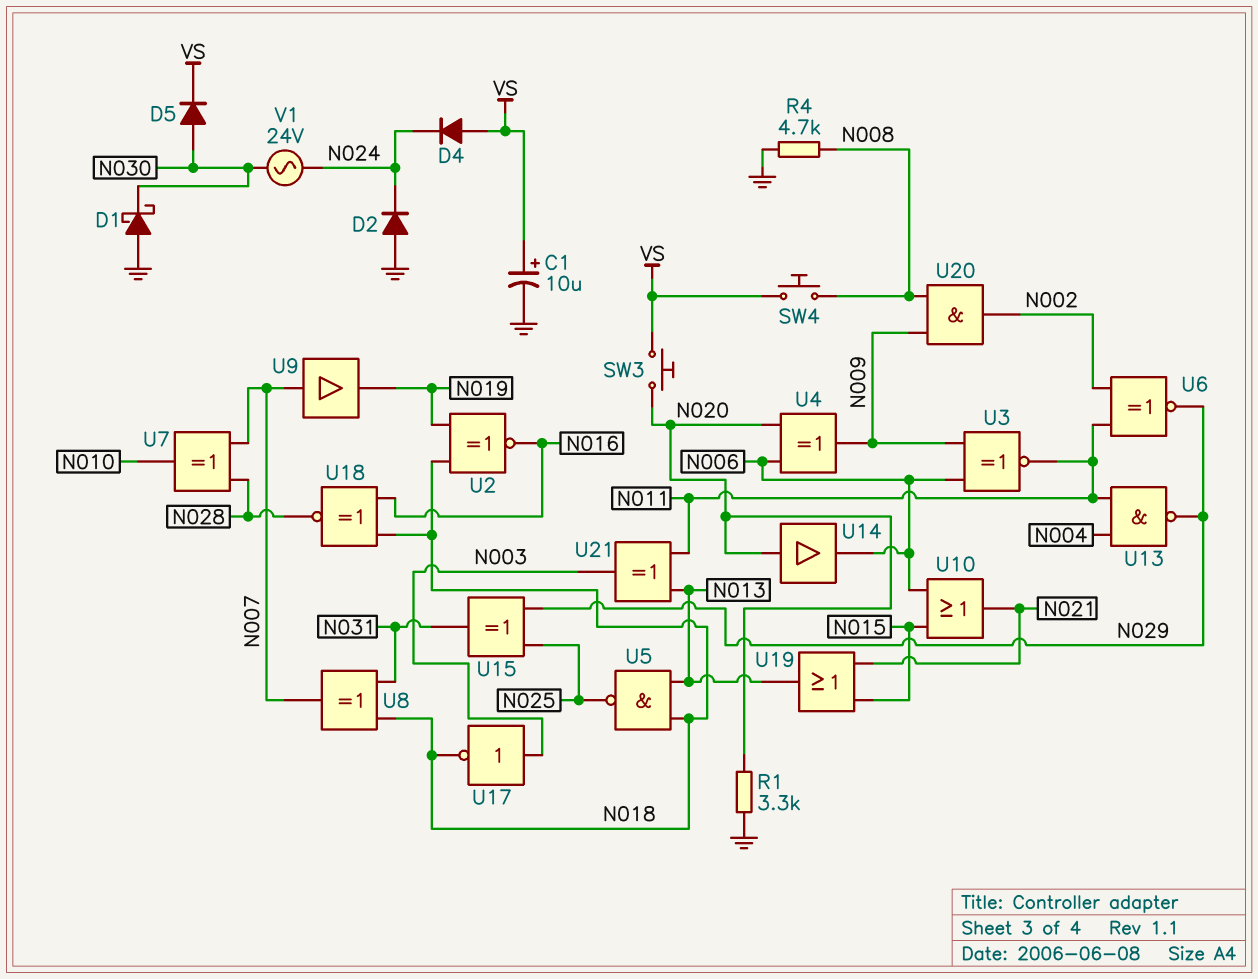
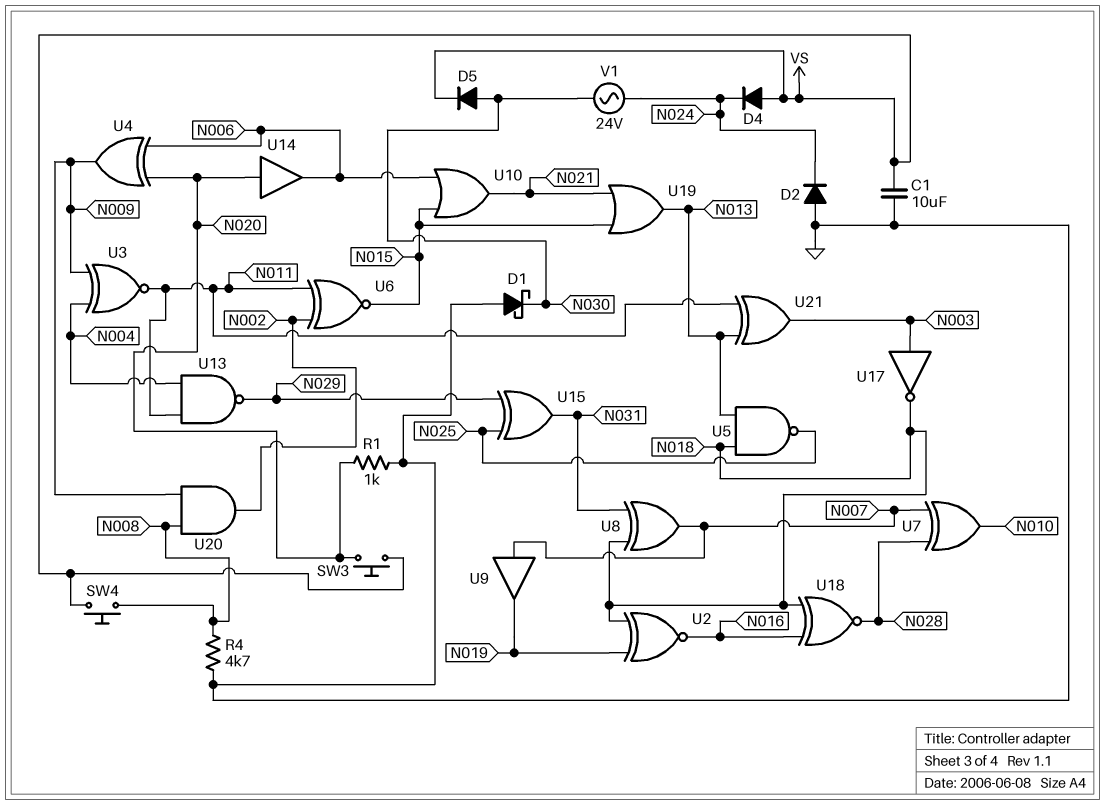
C1: 10uF (plus VS, minus GND) -> 10uF (GND, VS)
R1: 3.3k (GND, N020) -> 1k (GND, N020)
U3: XNOR (in N006, in N009, out N011) -> XNOR (in N004, in N009, out N011)
U6: XNOR (in N002, in N011, out N029) -> XNOR (in N002, in N011, out N015)

